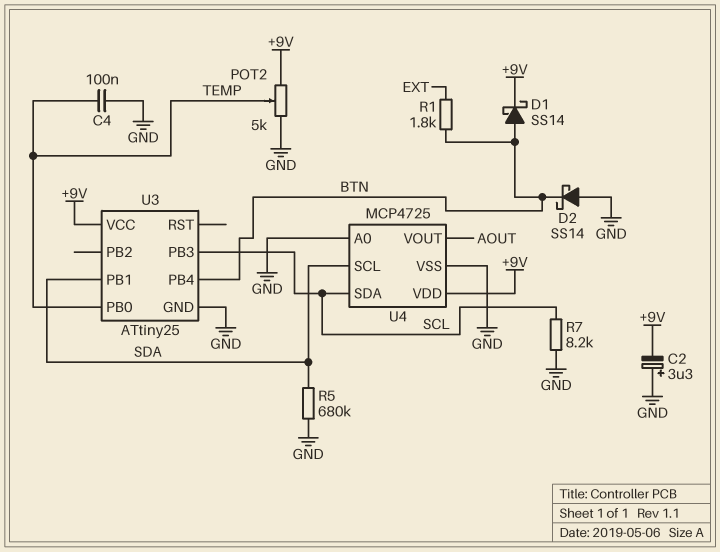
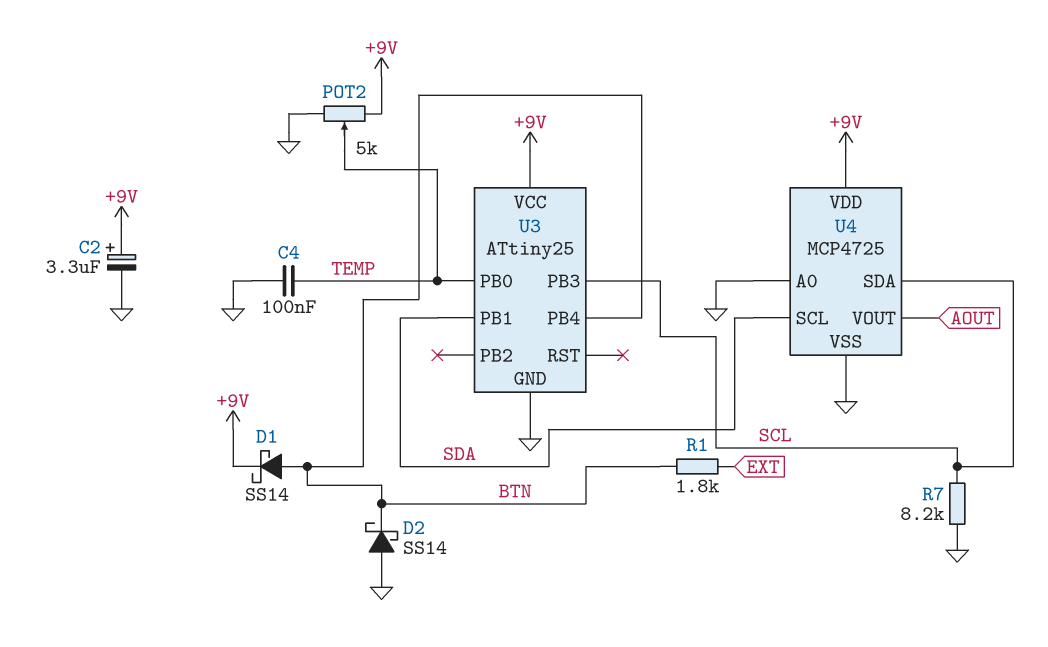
C2: 3.3uF (plus GND, minus +9V) -> 3.3uF (plus +9V, minus GND)
R5: 680k (GND, SDA) -> none

